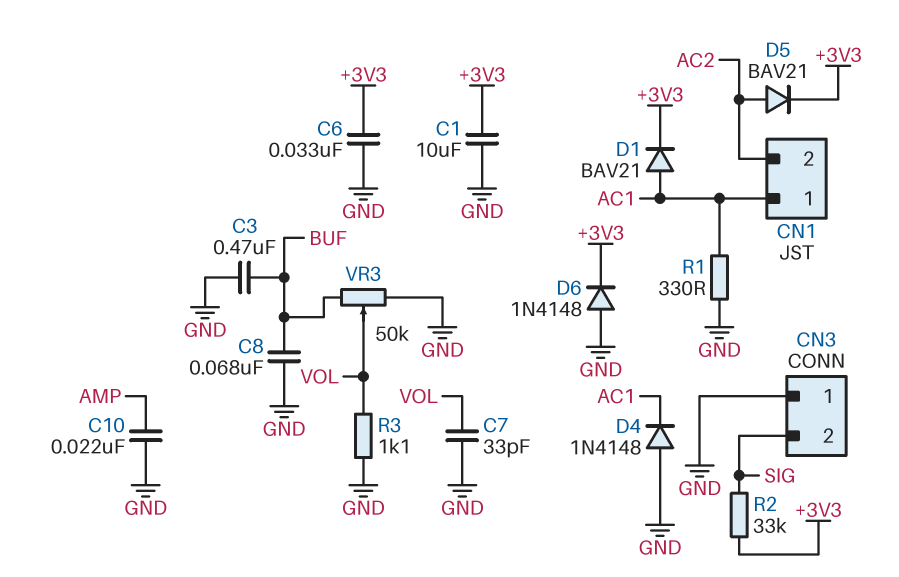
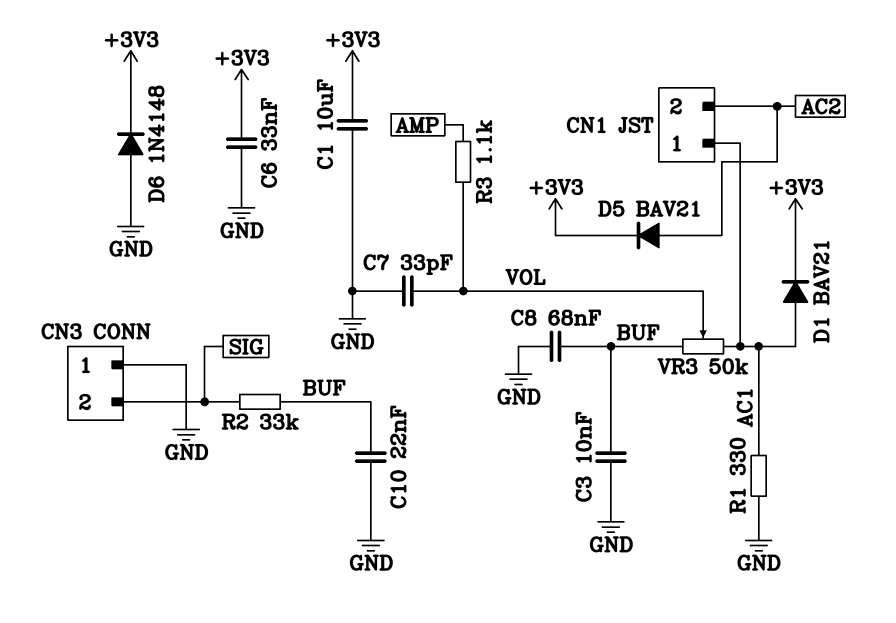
C3: 470nF (BUF, GND) -> 10nF (BUF, GND)
C10: 22nF (AMP, GND) -> 22nF (BUF, GND)
D4: diode 1N4148 (A GND, K AC1) -> none
R2: 33k (+3V3, SIG) -> 33k (BUF, SIG)
R3: 1.1k (GND, VOL) -> 1.1k (AMP, VOL)
VR3: 50k (BUF, GND, wiper VOL) -> 50k (AC1, BUF, wiper VOL)

